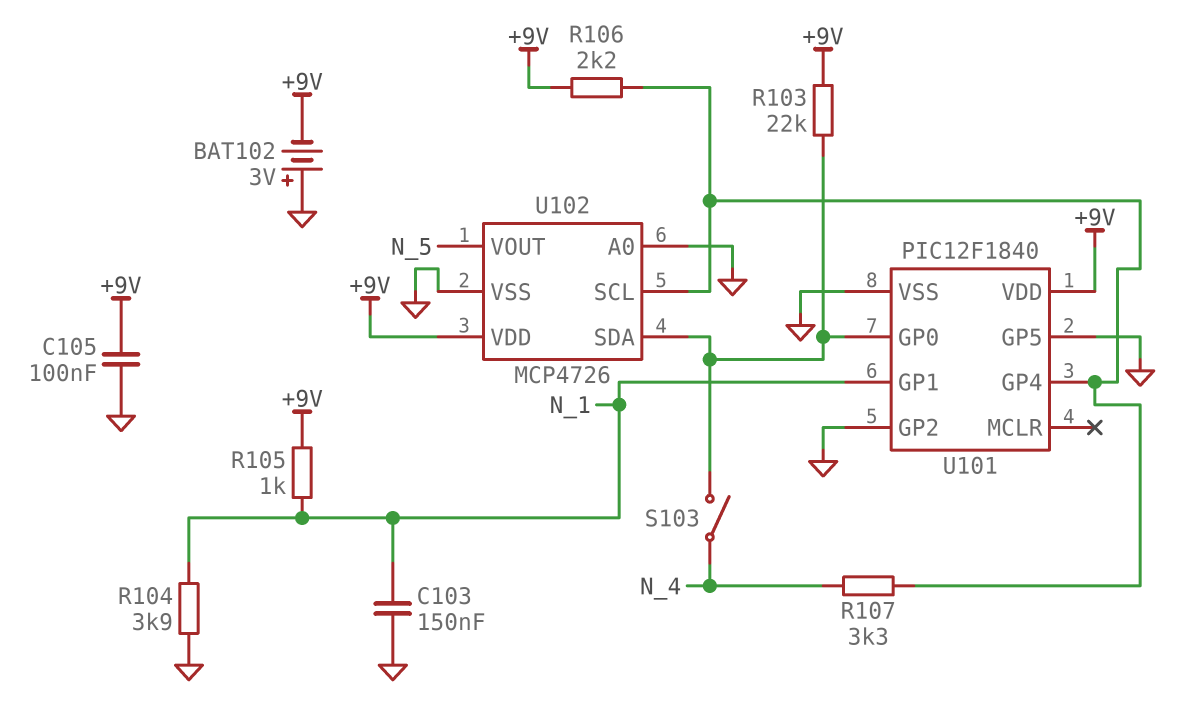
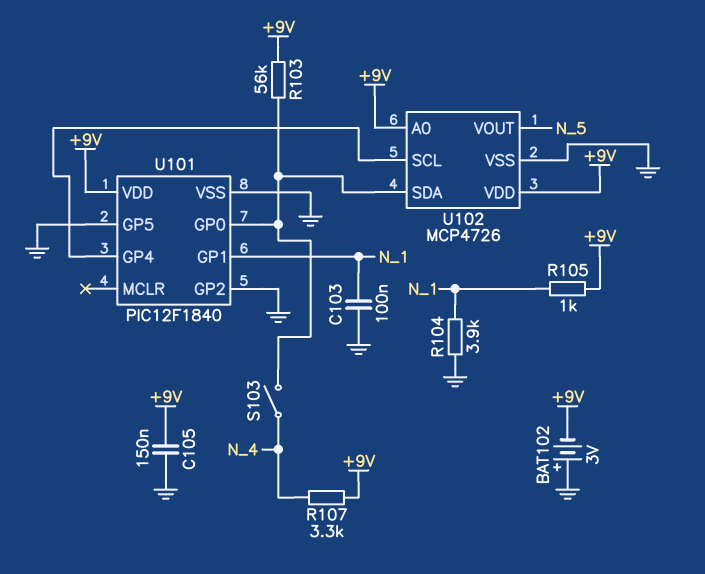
C103: 150nF (GND, N_1) -> 100nF (GND, N_1)
C105: 100nF (+9V, GND) -> 150nF (+9V, GND)
R103: 22k (+9V, U101/GP0) -> 56k (+9V, U101/GP0)
R106: 2.2k (+9V, U101/GP4) -> none
R107: 3.3k (N_4, U101/GP4) -> 3.3k (+9V, N_4)
U102 pin A0: GND -> +9V

